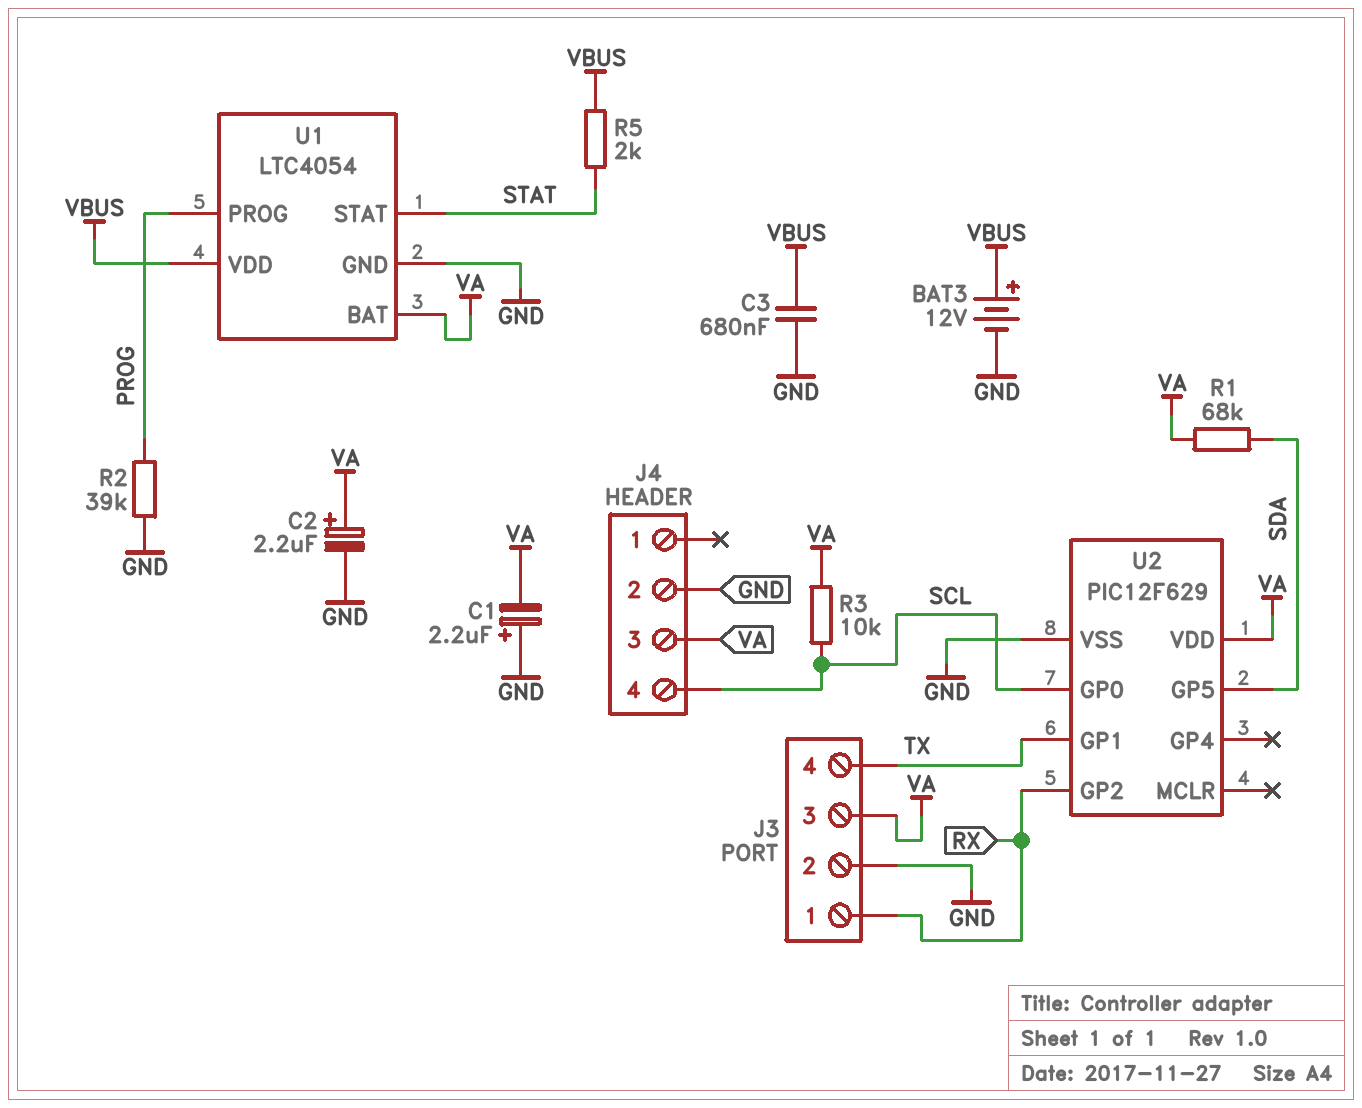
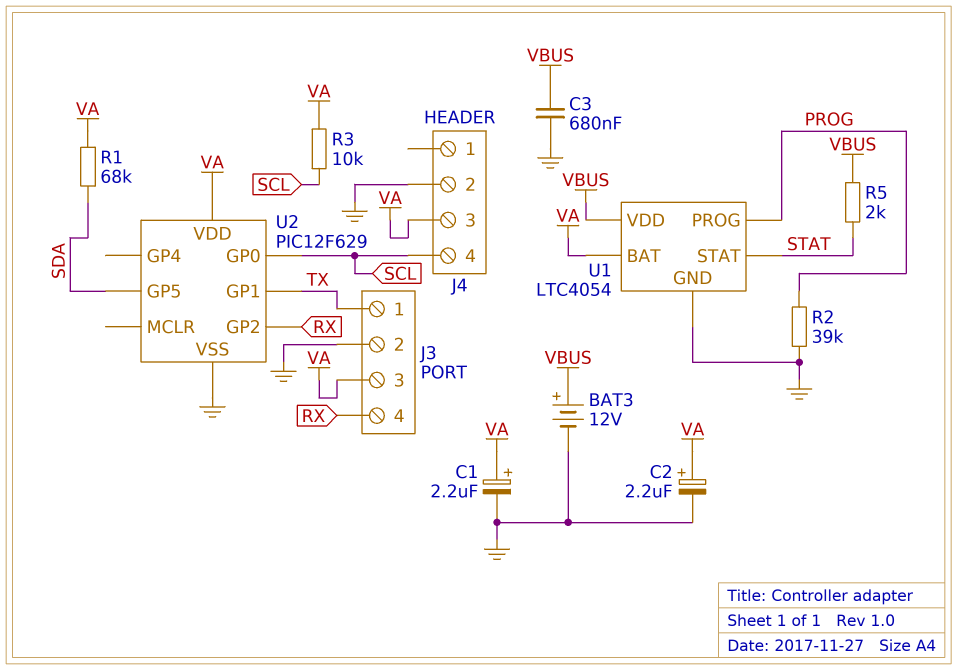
C1: 2.2uF (plus GND, minus VA) -> 2.2uF (plus VA, minus GND)
J3 pin 1: RX -> TX
J3 pin 4: TX -> RX

